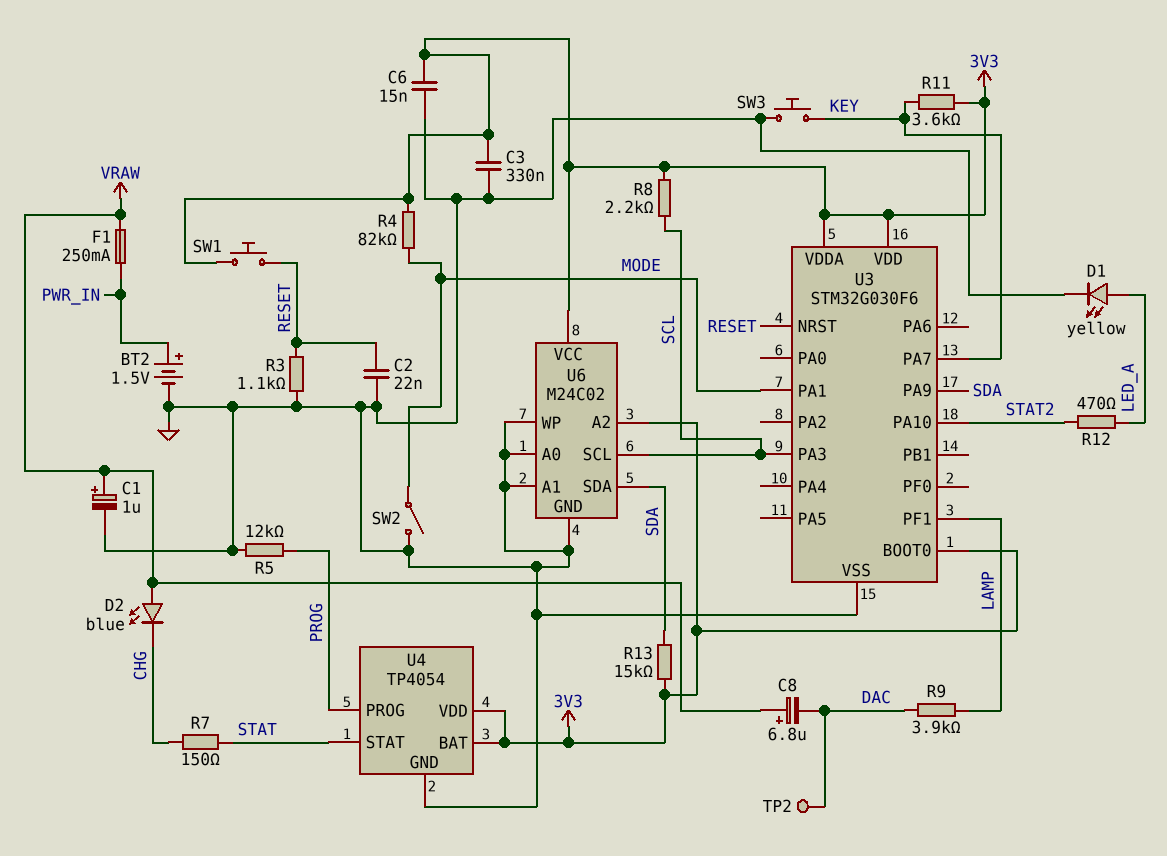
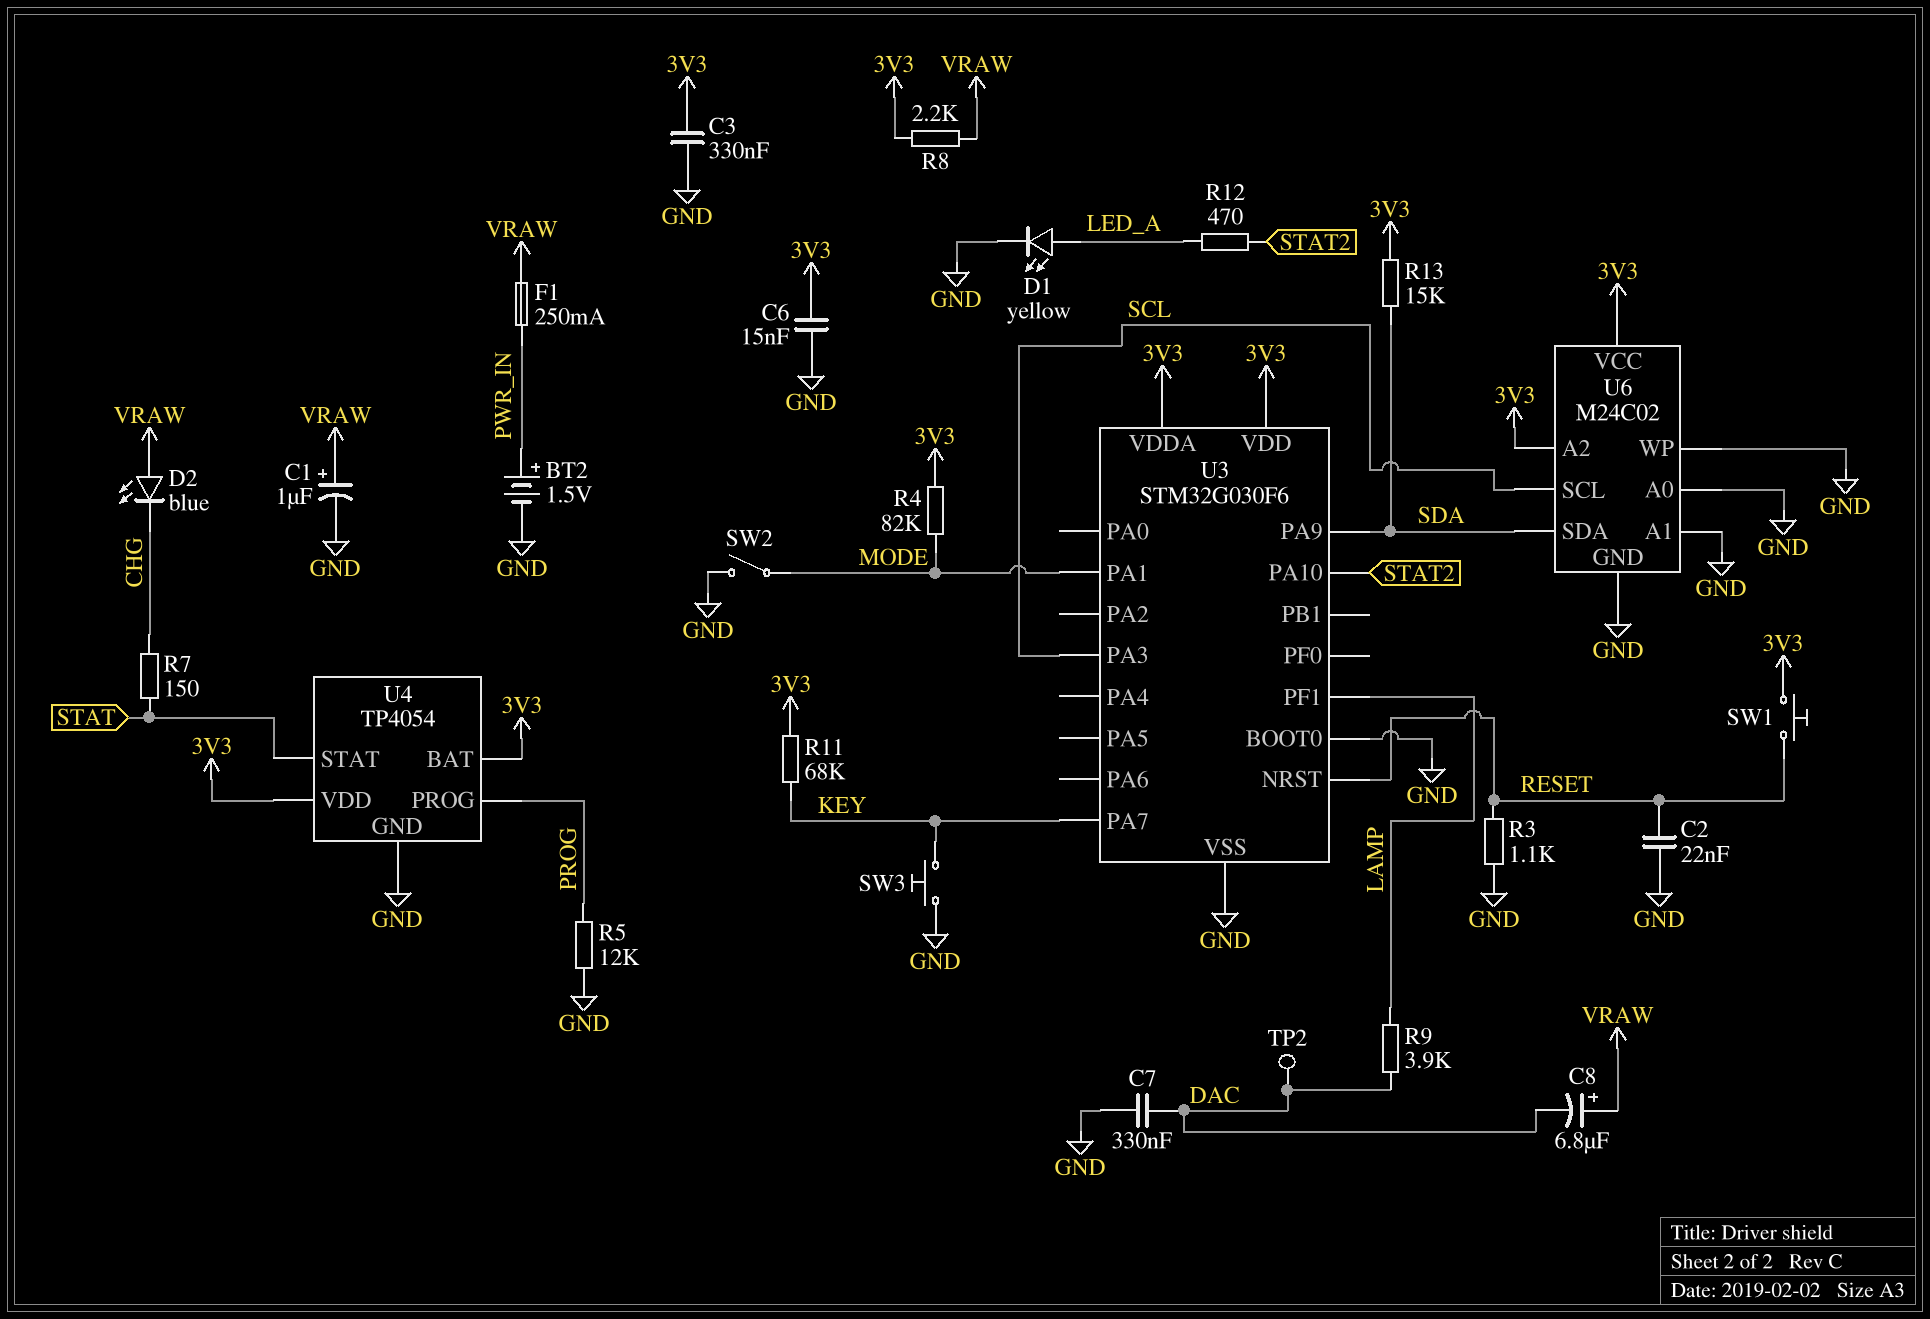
C7: none -> 330nF (DAC, GND)
R8: 2.2k (3V3, SCL) -> 2.2k (3V3, VRAW)
R11: 3.6k (3V3, KEY) -> 68k (3V3, KEY)
U3 pin BOOT0: 3V3 -> GND

